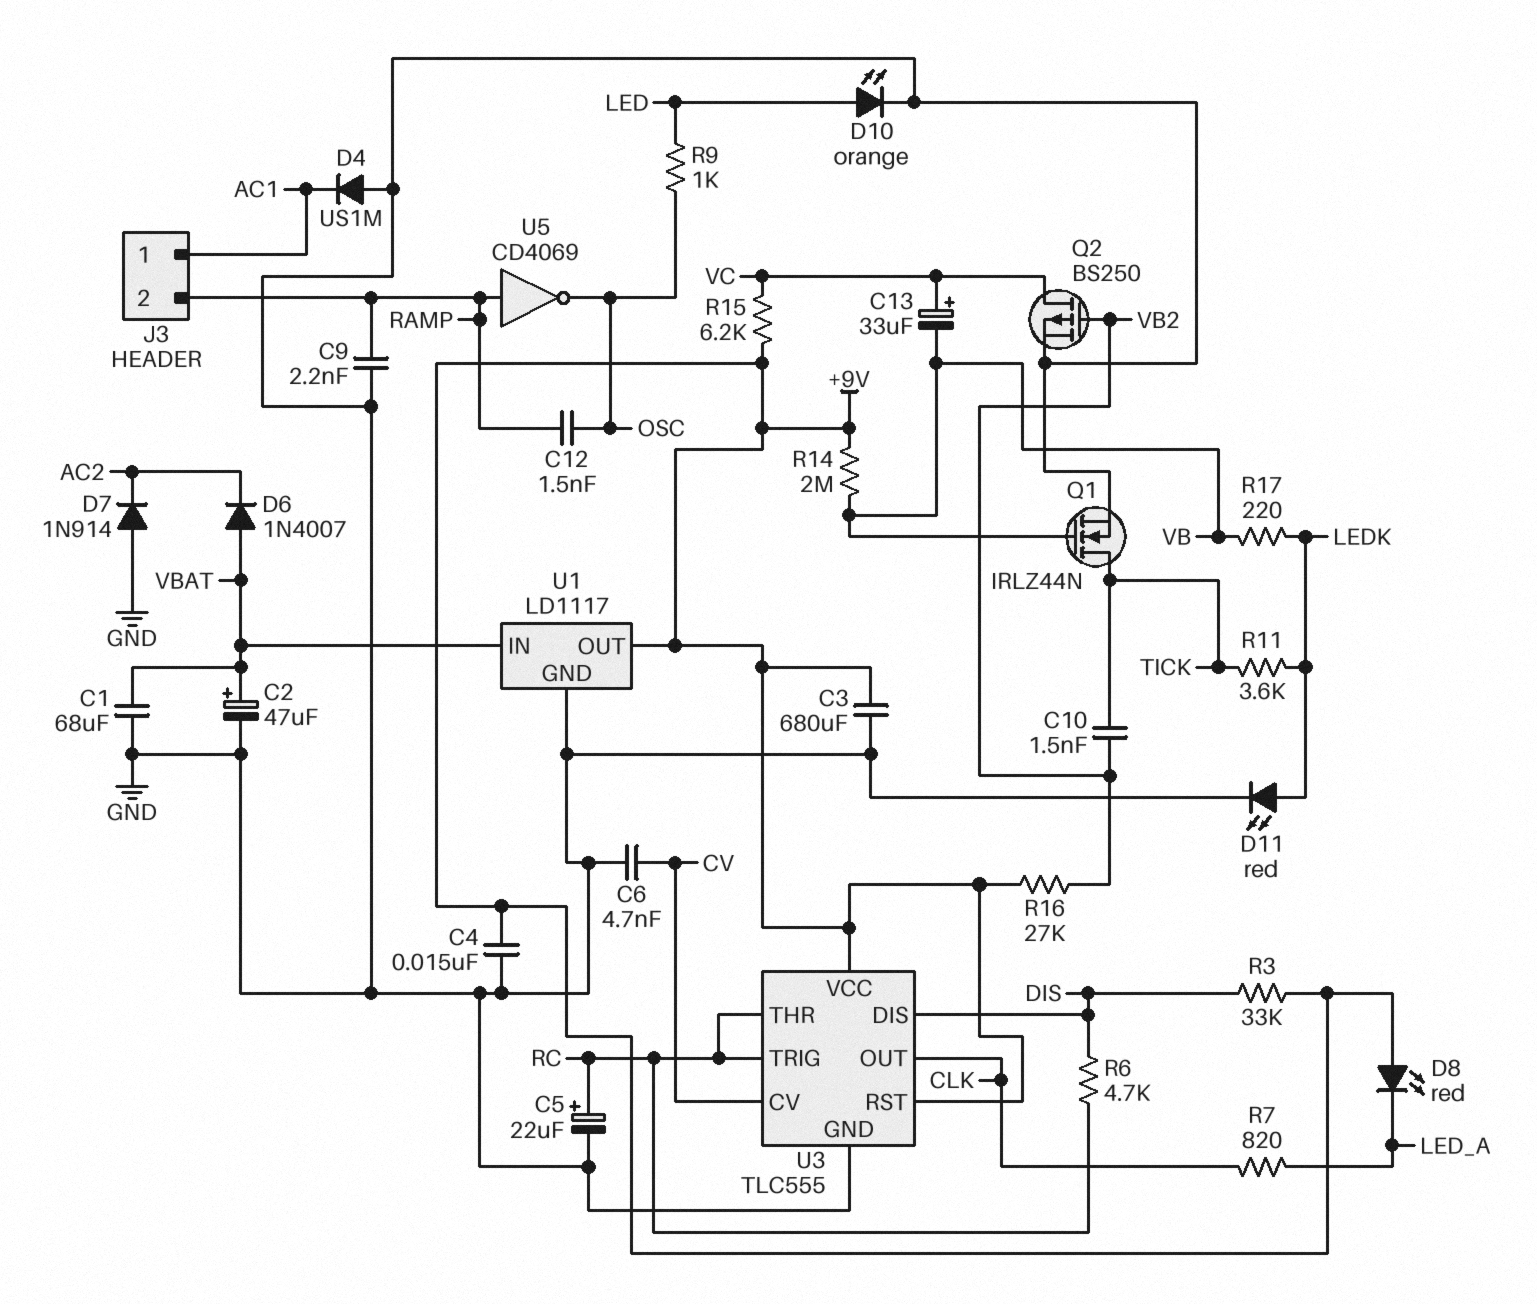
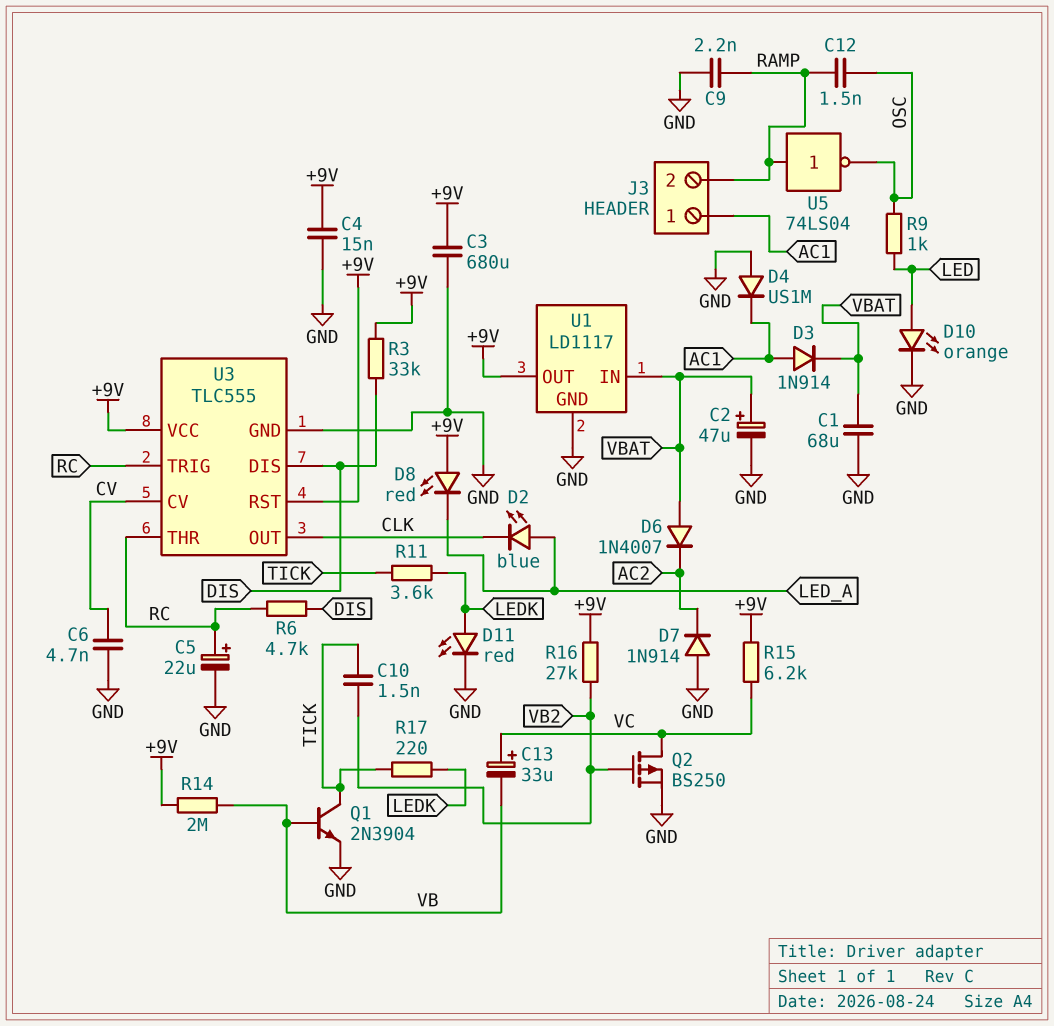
D2: none -> LED blue (A LED_A, K CLK)
D3: none -> diode 1N914 (A AC1, K VBAT)
Q1: NMOS IRLZ44N (G VB, D TICK, S GND) -> NPN 2N3904 (B VB, C TICK, E GND)
R7: 820 (CLK, LED_A) -> none
R17: 220 (LEDK, VB) -> 220 (LEDK, TICK)
U5: NOT CD4069 (in RAMP, out OSC) -> NOT 74LS04 (in RAMP, out OSC)

